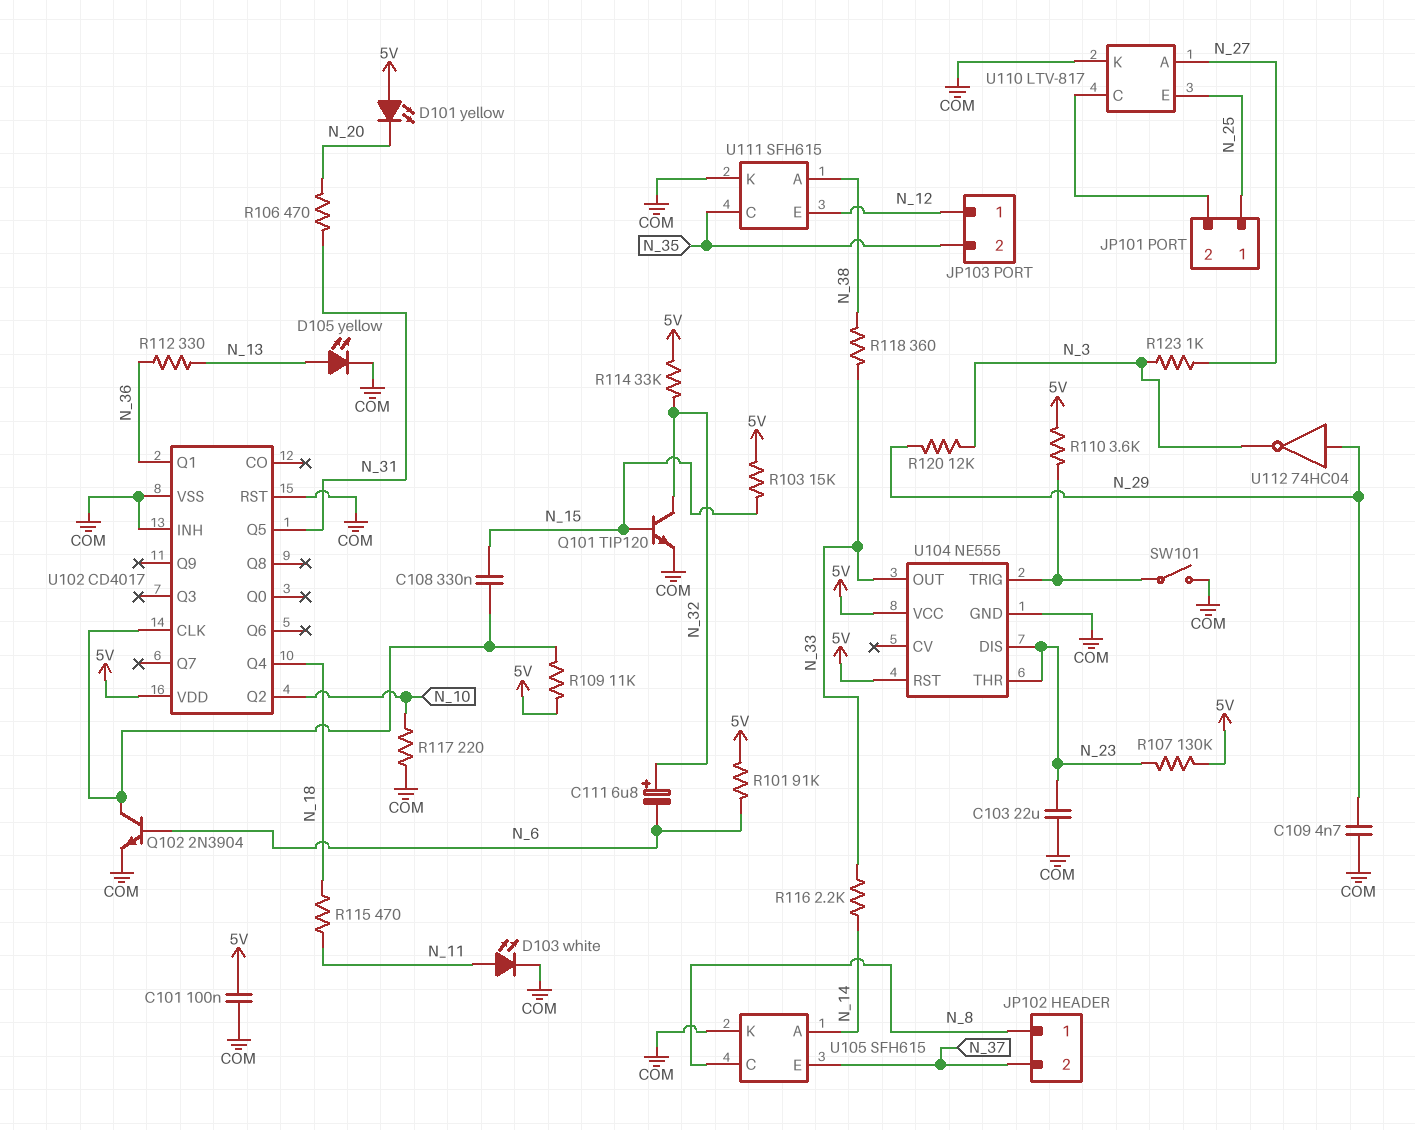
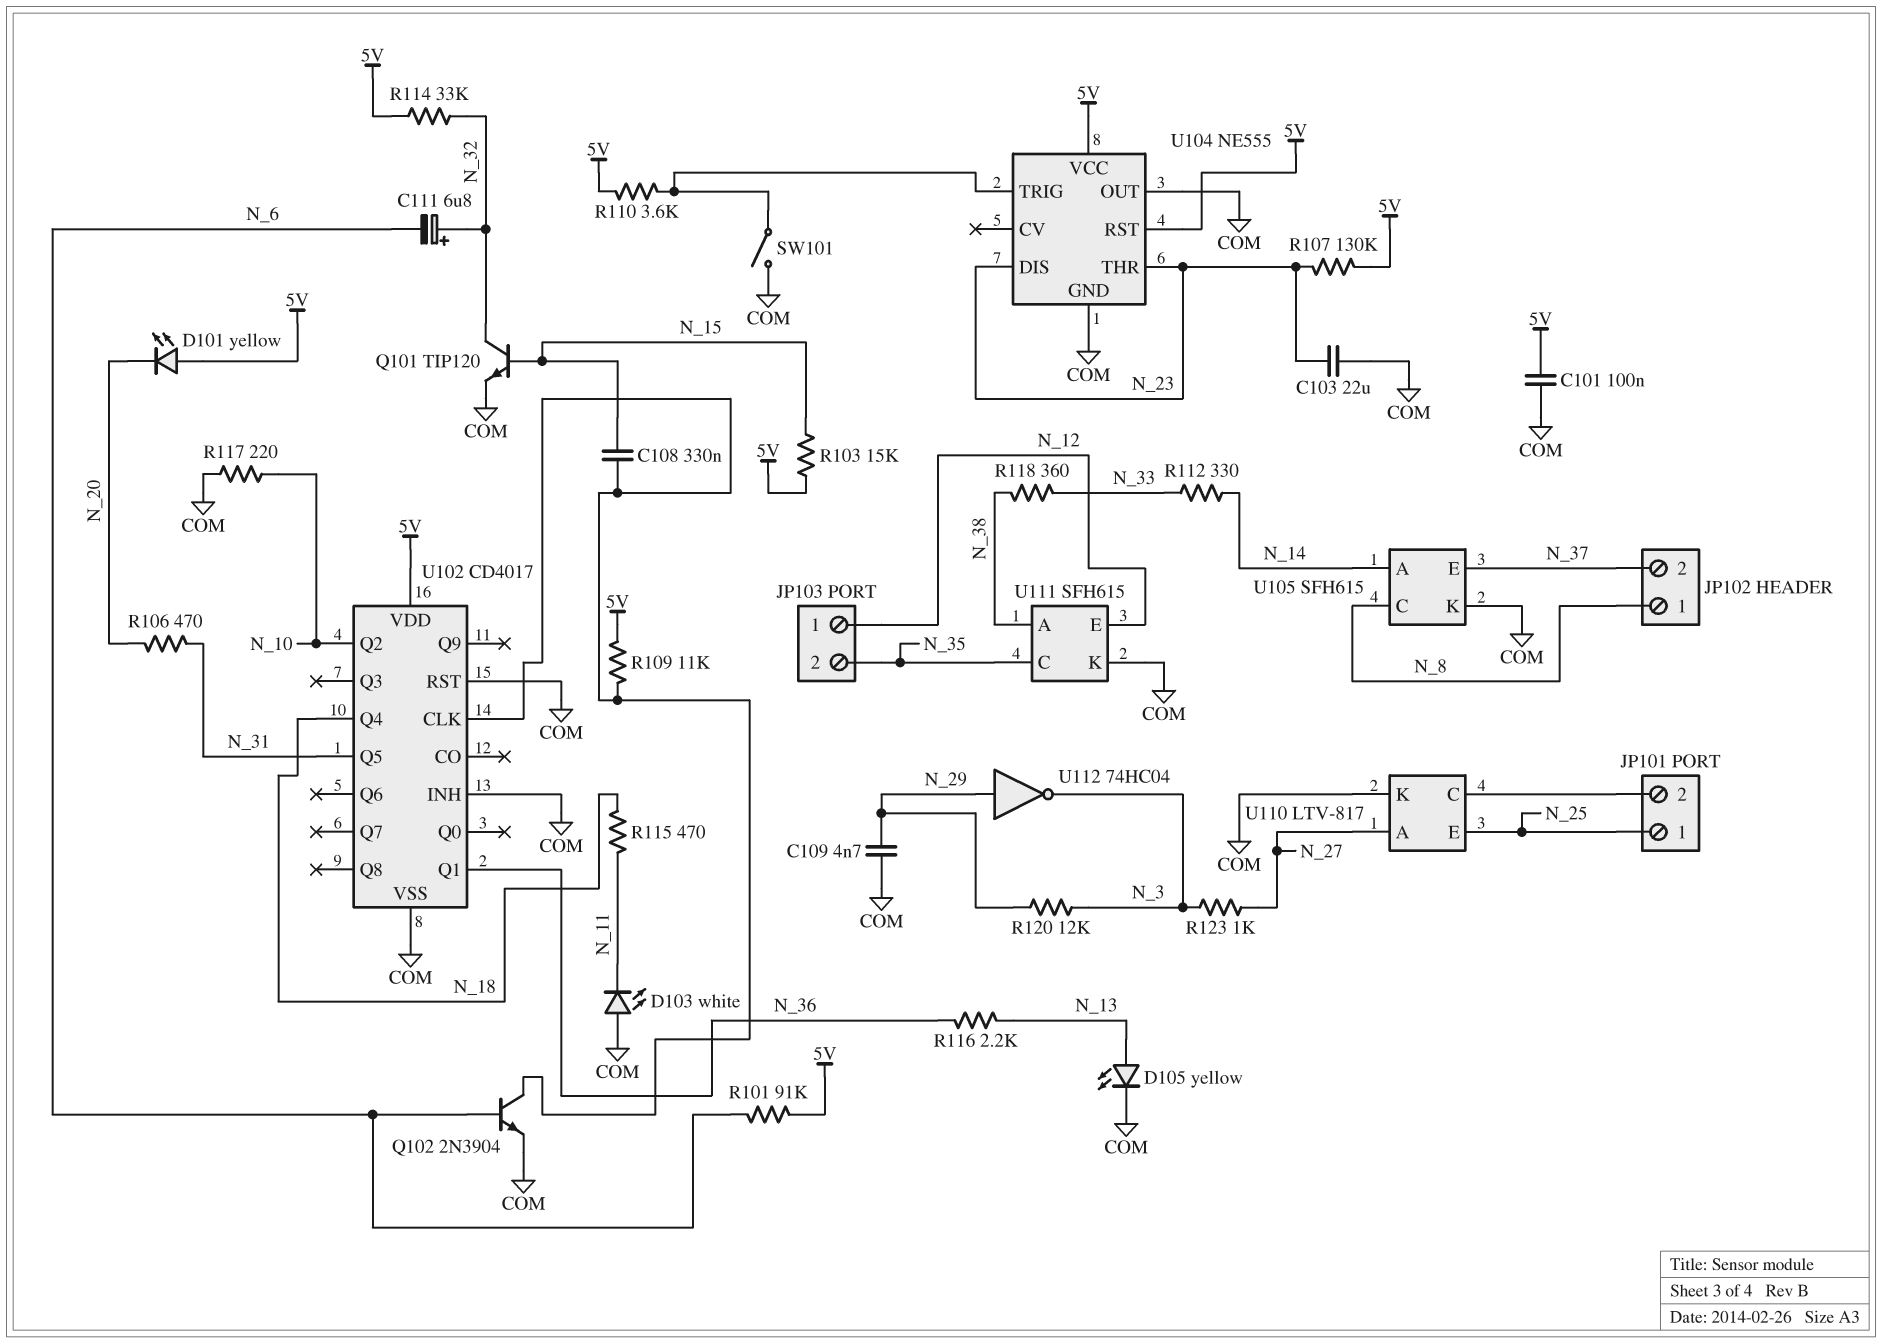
D103: LED white (A N_11, K COM) -> LED white (A COM, K N_11)
R112: 330 (N_13, N_36) -> 330 (N_14, N_33)
R116: 2.2k (N_14, N_33) -> 2.2k (N_13, N_36)
U104 pin OUT: N_33 -> COM

